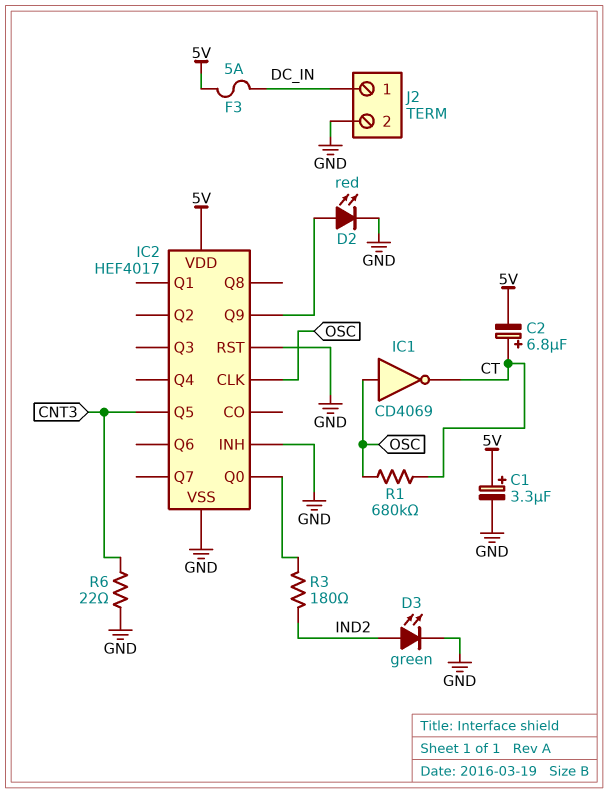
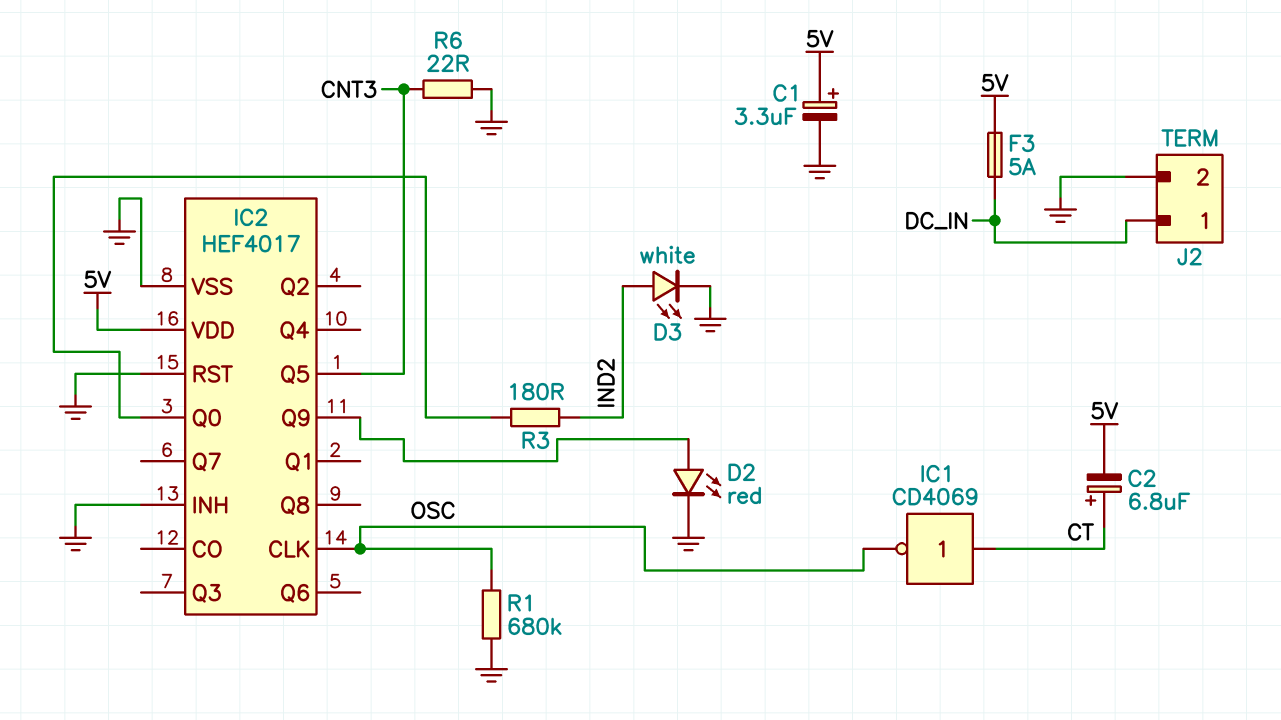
D3: LED green (A IND2, K GND) -> LED white (A IND2, K GND)
IC1: NOT CD4069 (in OSC, out CT) -> NOT CD4069 (in CT, out OSC)
R1: 680k (CT, OSC) -> 680k (GND, OSC)

